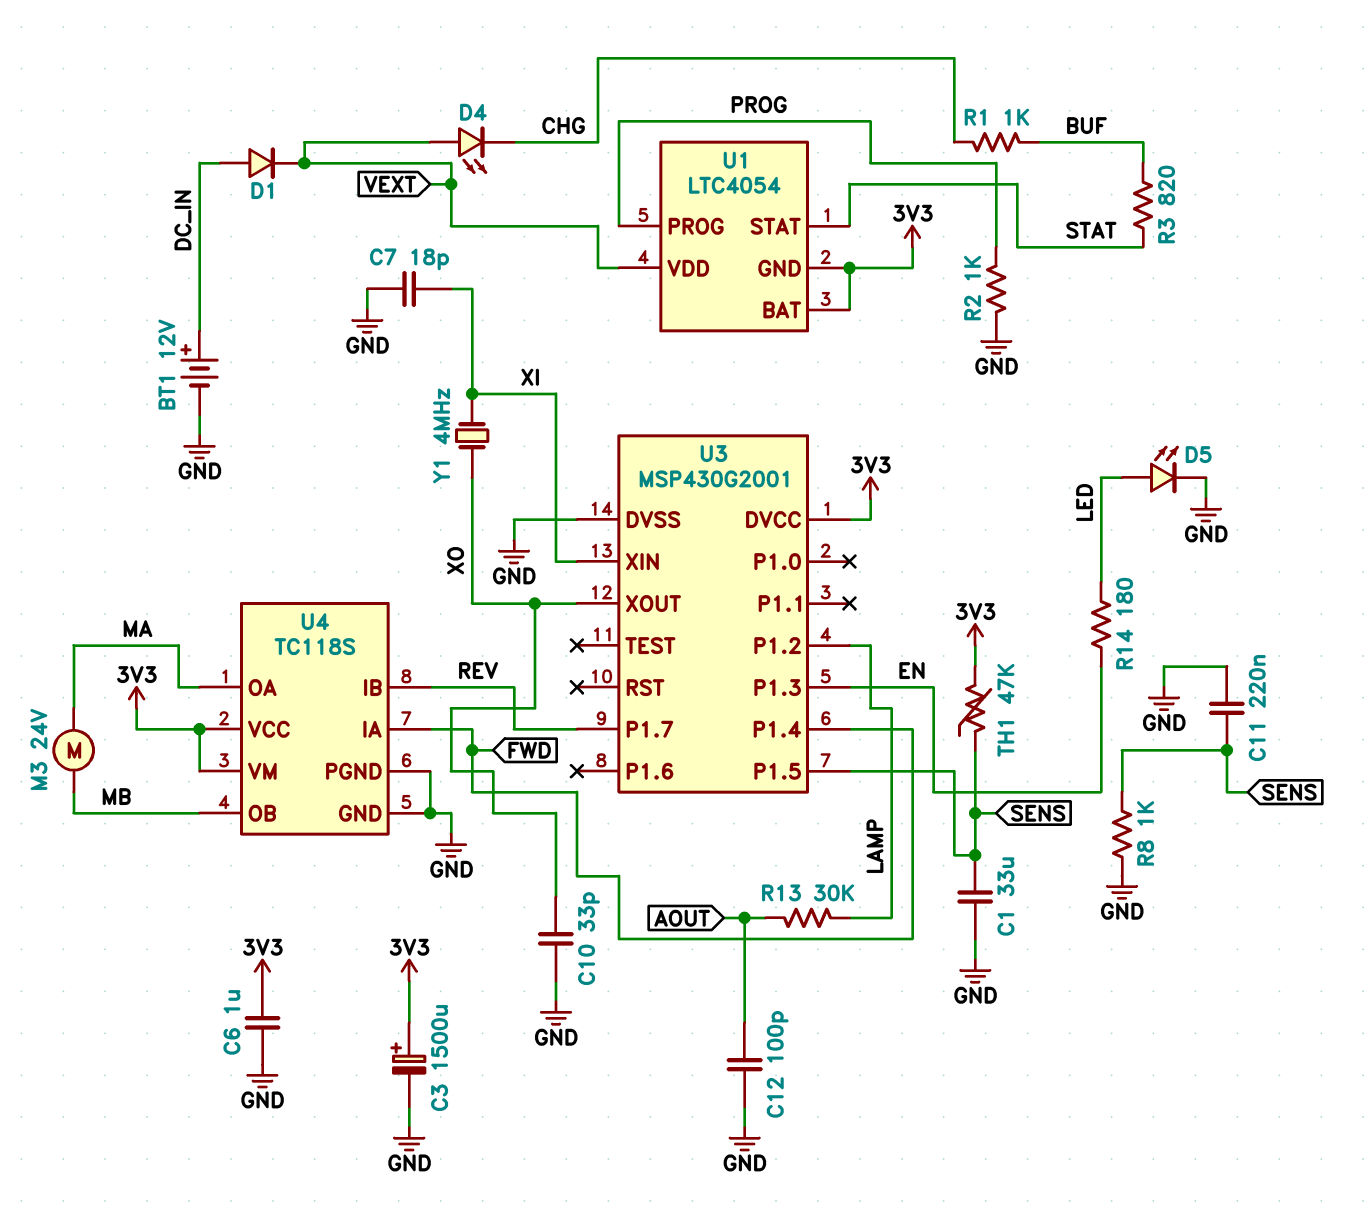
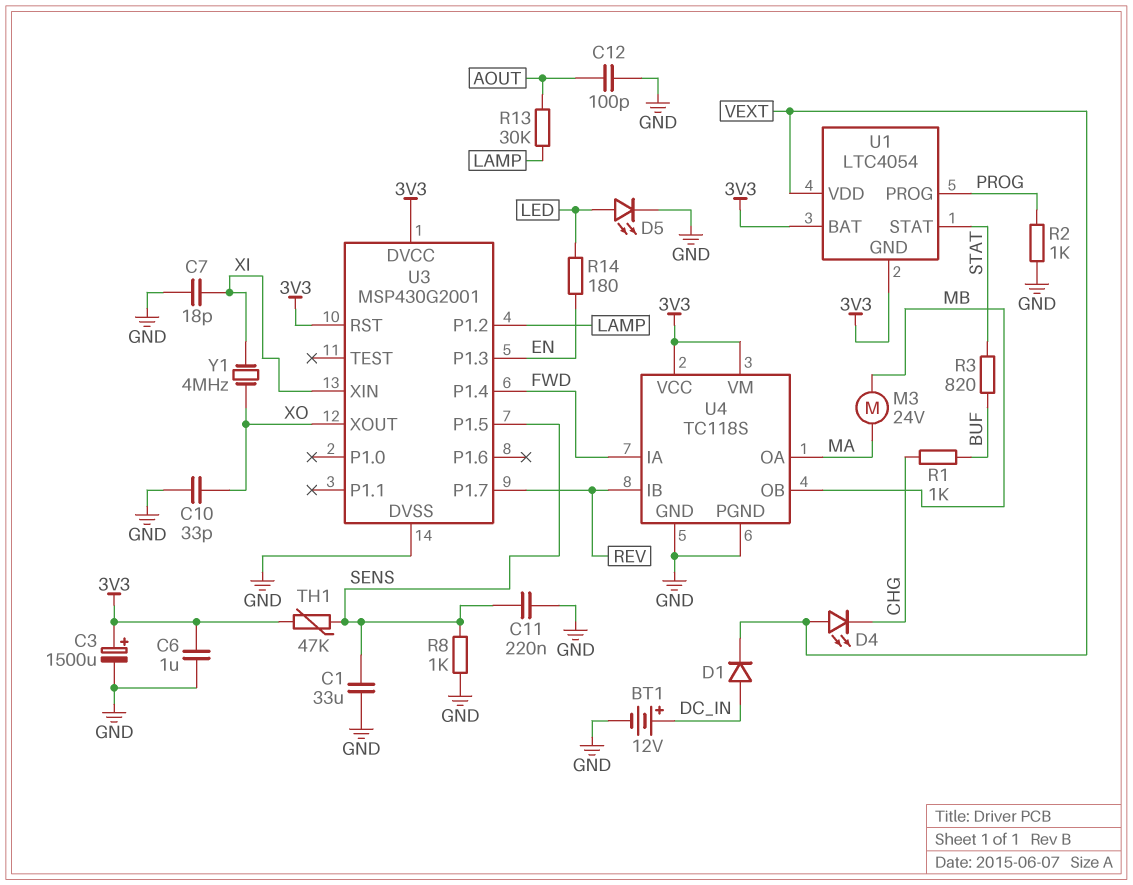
U3 pin RST: none -> 3V3

